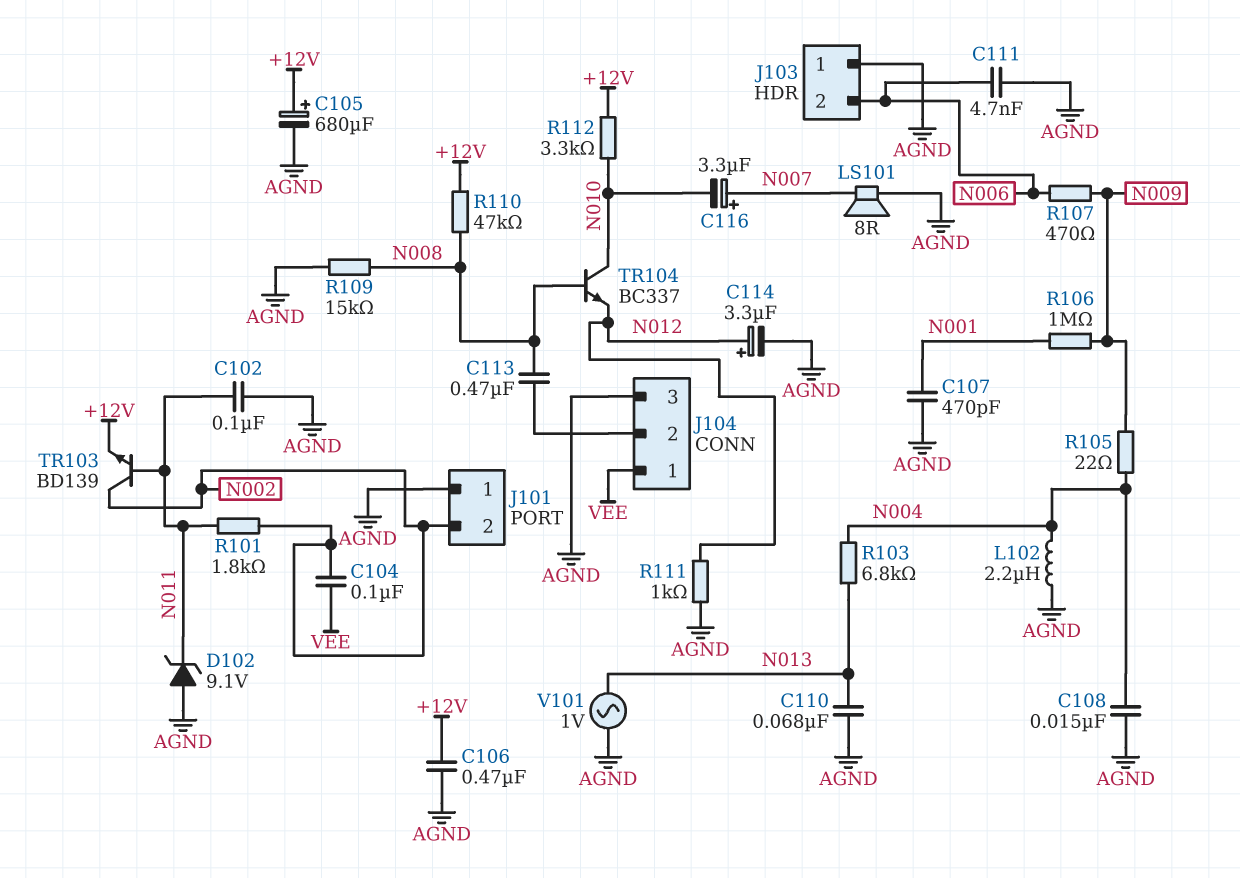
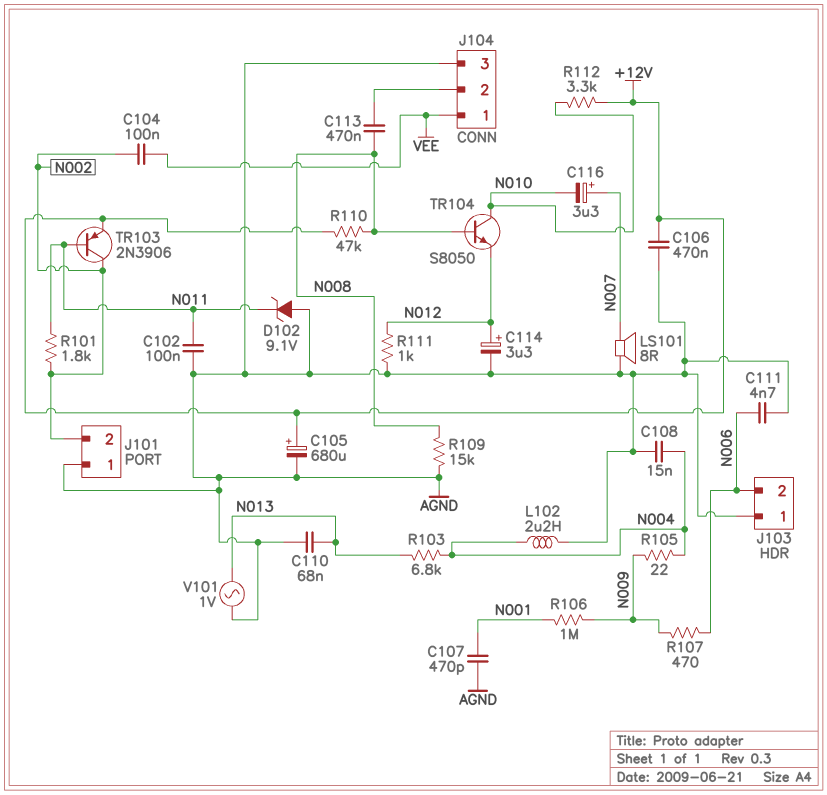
TR103: NPN BD139 (B N011, C N002, E +12V) -> PNP 2N3906 (B N011, C N002, E +12V)
TR104: NPN BC337 (B N008, C N010, E N012) -> NPN S8050 (B N008, C N010, E N012)

